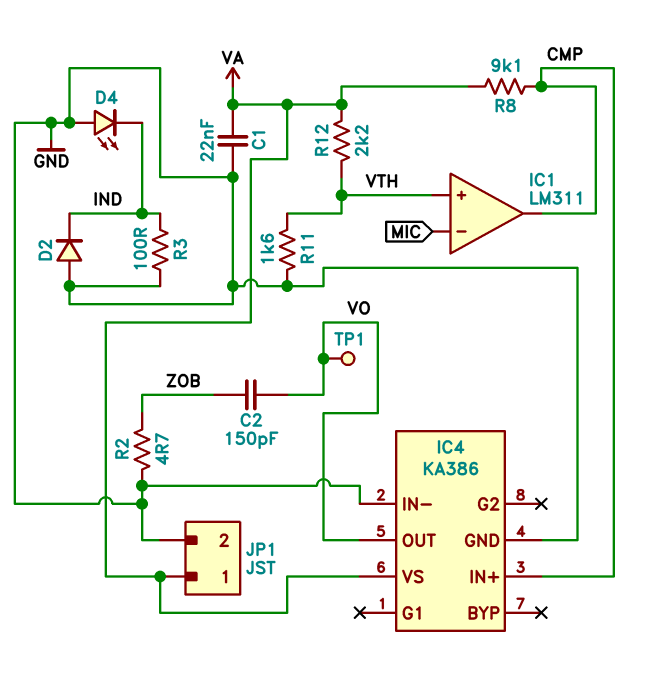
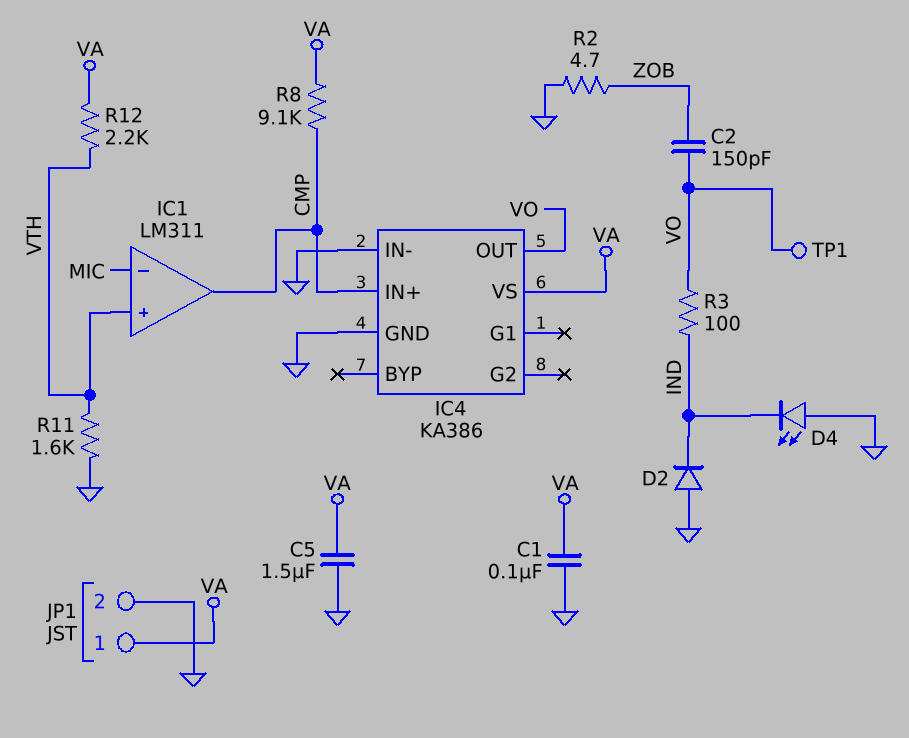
C1: 22nF (GND, VA) -> 100nF (GND, VA)
C5: none -> 1.5uF (GND, VA)
R3: 100 (GND, IND) -> 100 (IND, VO)

